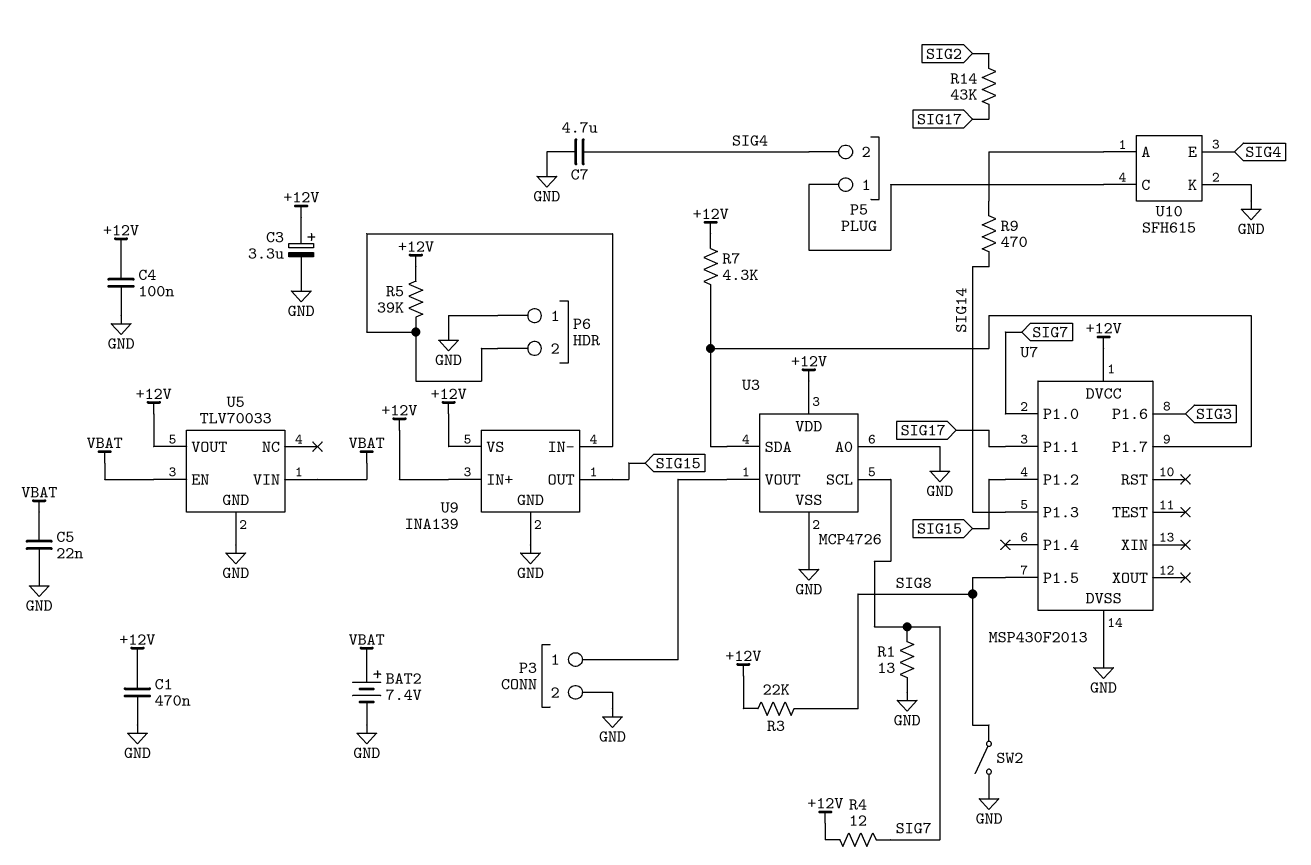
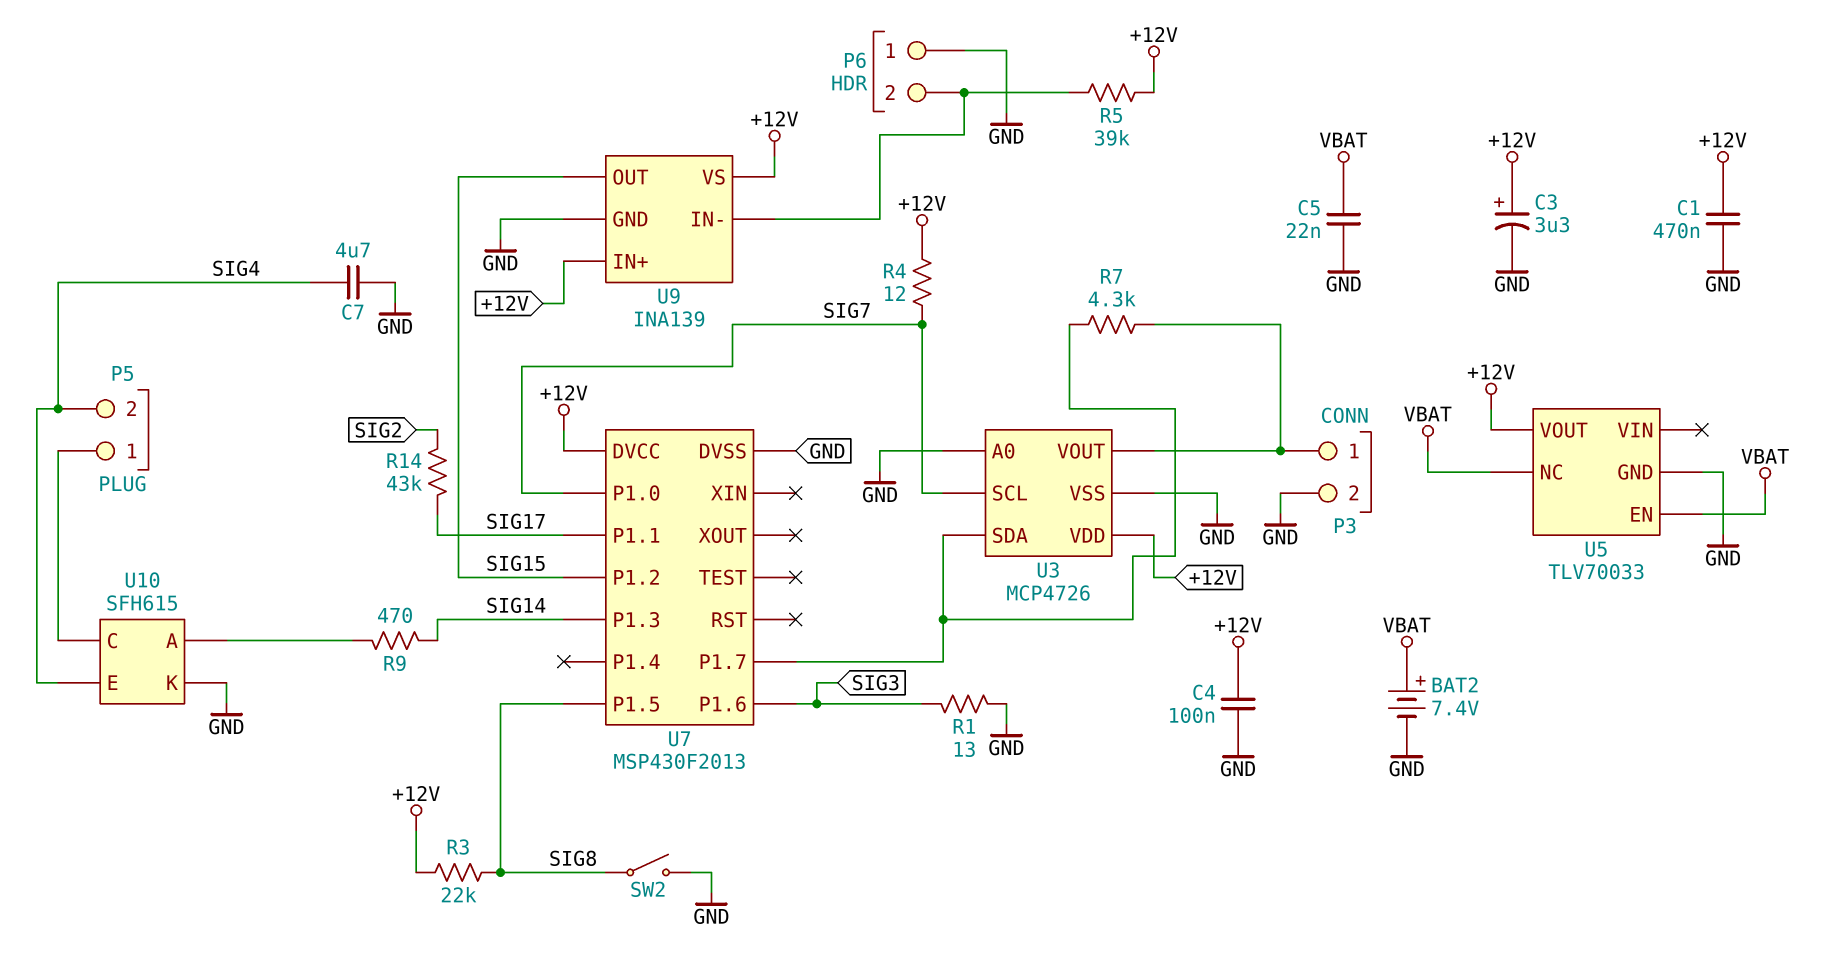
R1: 13 (GND, SIG7) -> 13 (GND, SIG3)
R7: 4.3k (+12V, U3/SDA) -> 4.3k (P3/1, U3/SDA)
U5 pin NC: none -> VBAT
U5 pin VIN: VBAT -> none

